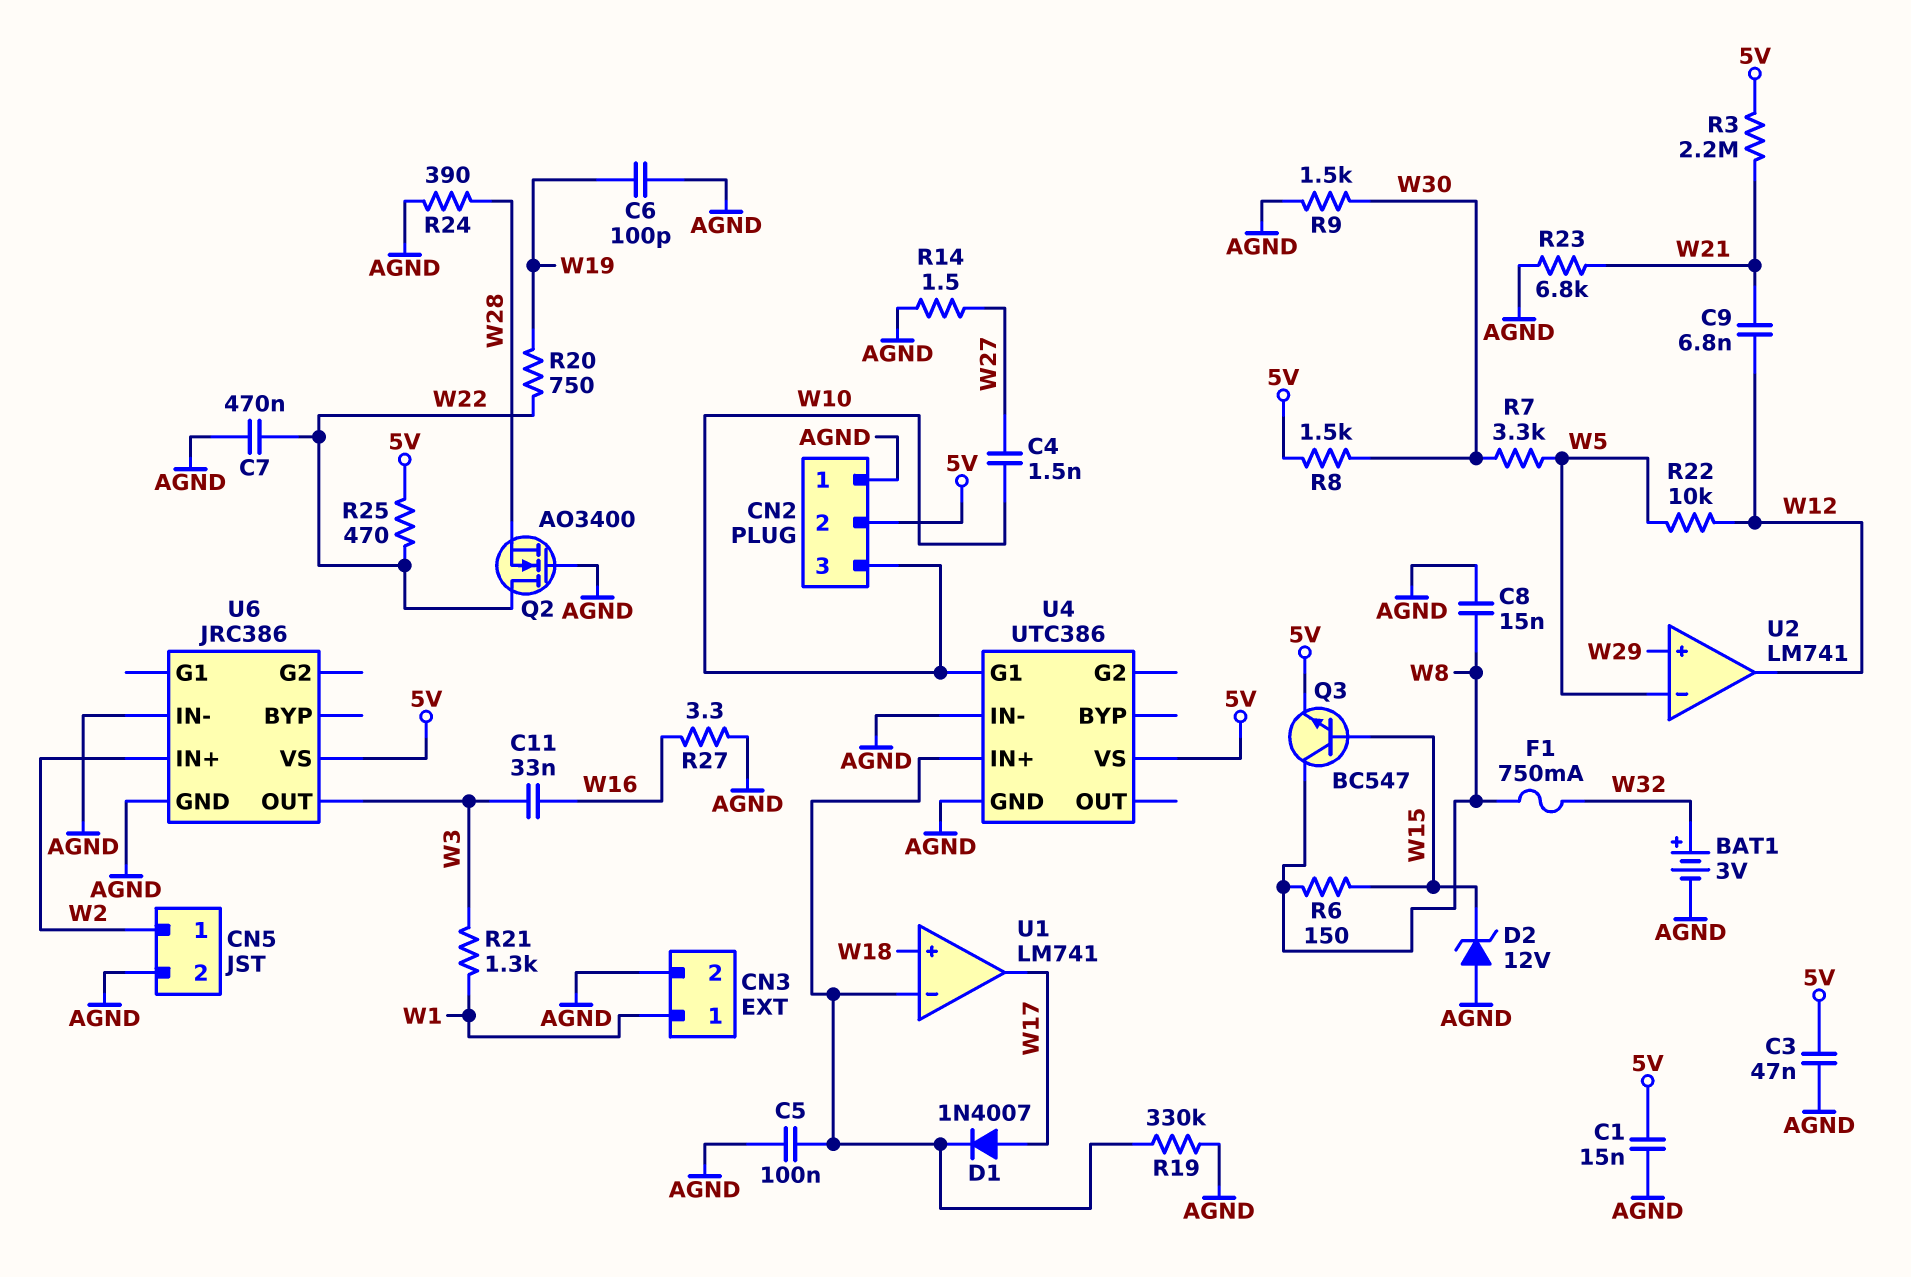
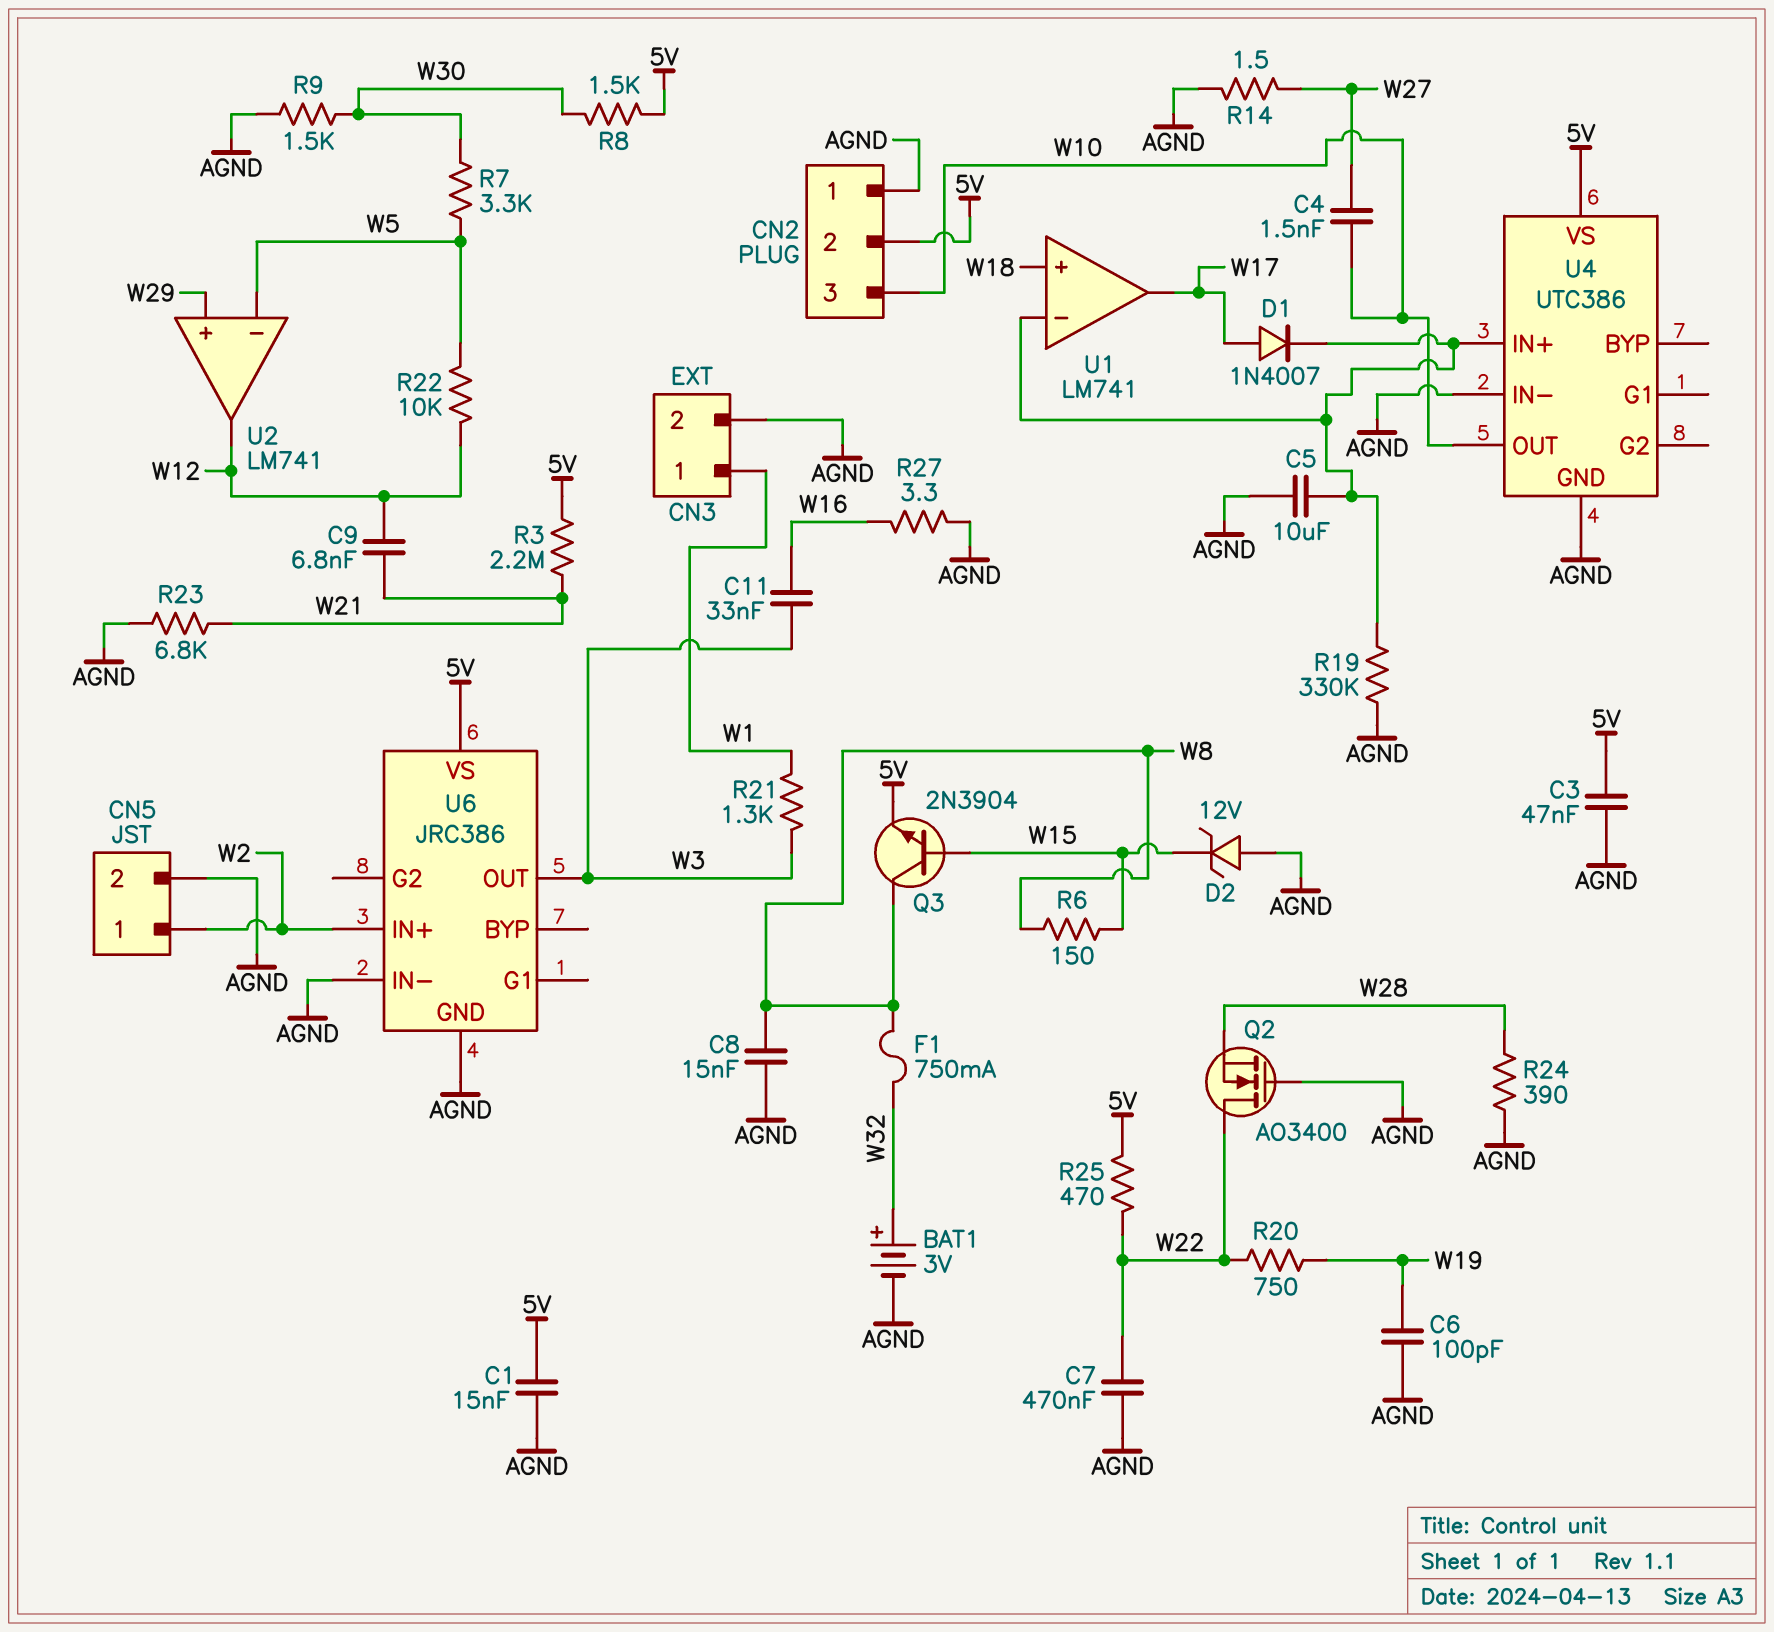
C5: 100nF (AGND, U1/in-) -> 10uF (AGND, U1/in-)
Q3: NPN BC547 (B W15, C W8, E 5V) -> NPN 2N3904 (B W15, C W8, E 5V)
U4 pin G1: W10 -> none
U4 pin OUT: none -> W10

